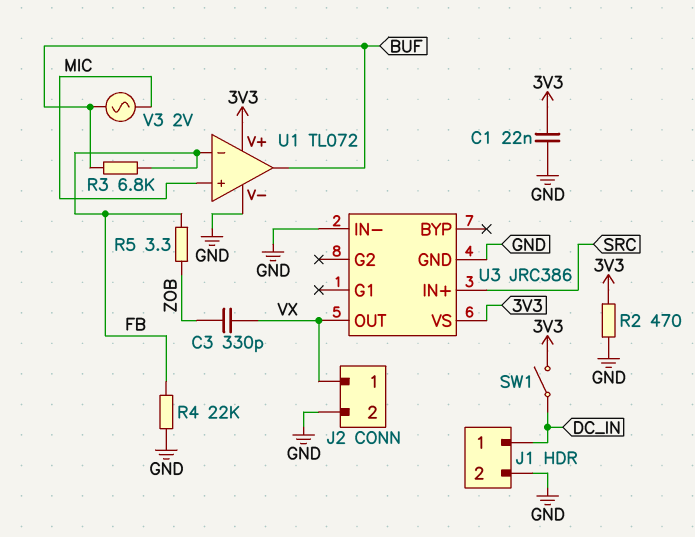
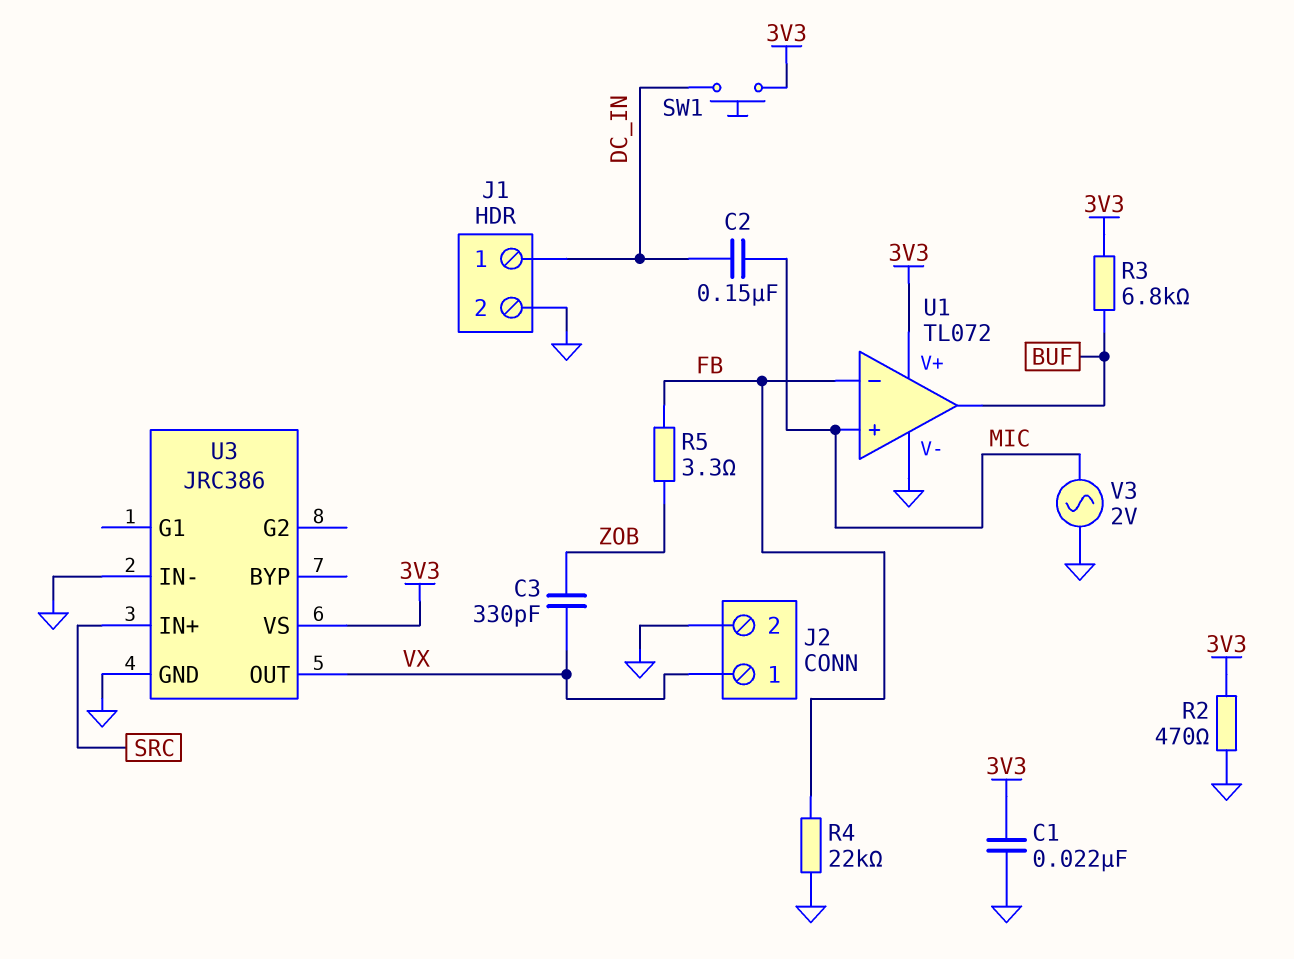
C2: none -> 150nF (DC_IN, MIC)
R3: 6.8k (BUF, FB) -> 6.8k (3V3, BUF)
SW1: switch (3V3, DC_IN) -> button (3V3, DC_IN)
V3: AC 2V (BUF, MIC) -> AC 2V (GND, MIC)

